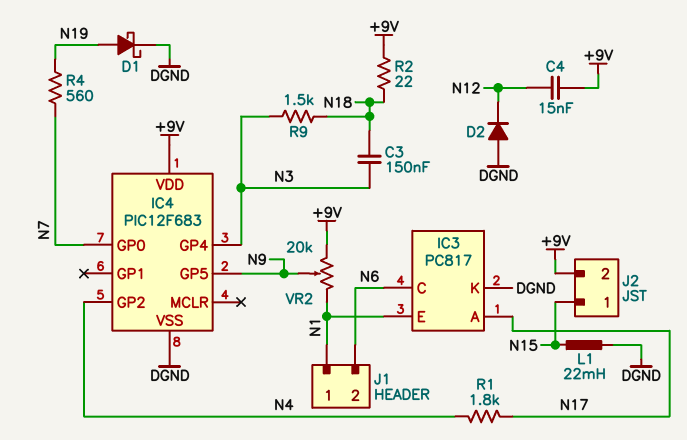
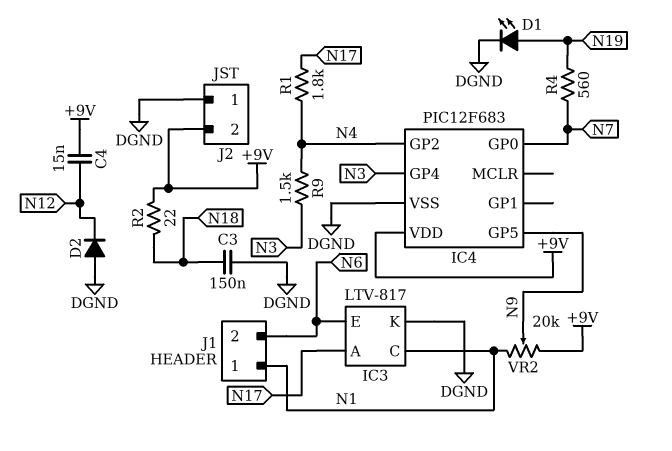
C3: 150nF (N3, N18) -> 150nF (DGND, N18)
D1: schottky (A N19, K DGND) -> LED (A N19, K DGND)
IC3: PC817 -> LTV-817
IC3 pin C: N6 -> N1
IC3 pin E: N1 -> N6
J2 pin 1: N15 -> DGND
L1: 22mH (DGND, N15) -> none
R9: 1.5k (N3, N18) -> 1.5k (N3, N4)

